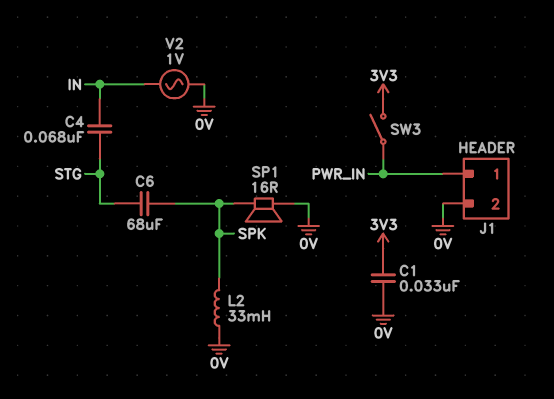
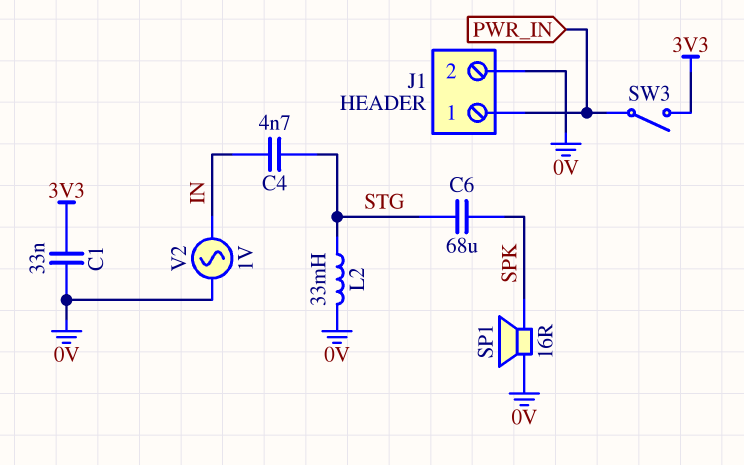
C4: 68nF (IN, STG) -> 4.7nF (IN, STG)
L2: 33mH (0V, SPK) -> 33mH (0V, STG)

